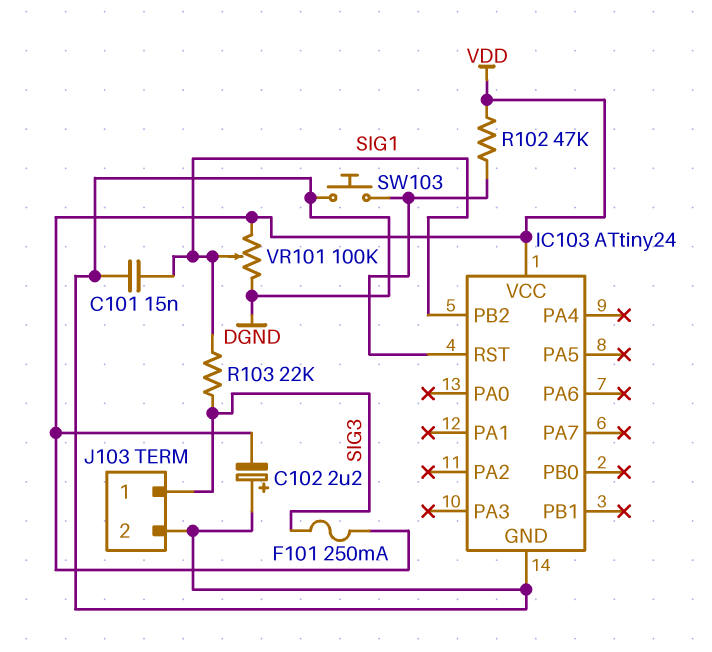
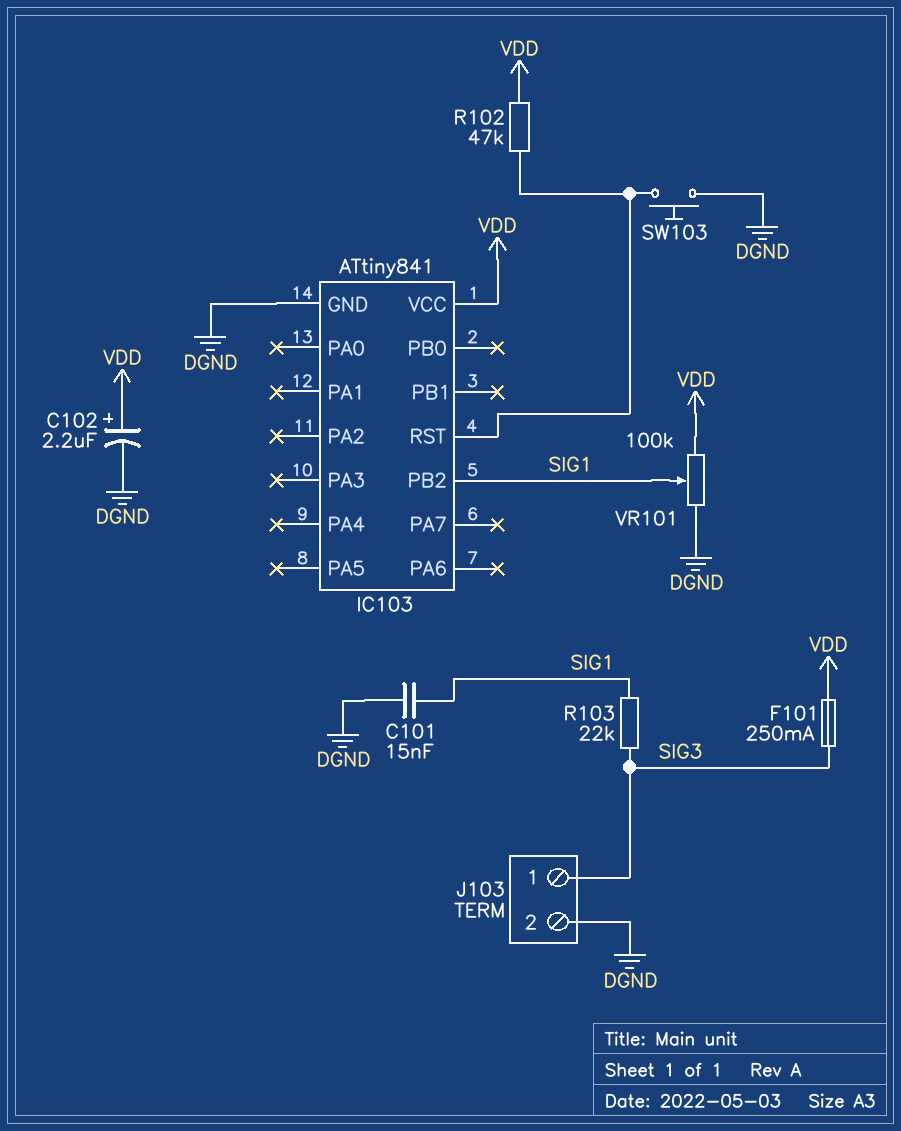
C102: 2.2uF (plus DGND, minus VDD) -> 2.2uF (plus VDD, minus DGND)
IC103: ATtiny24 -> ATtiny841

